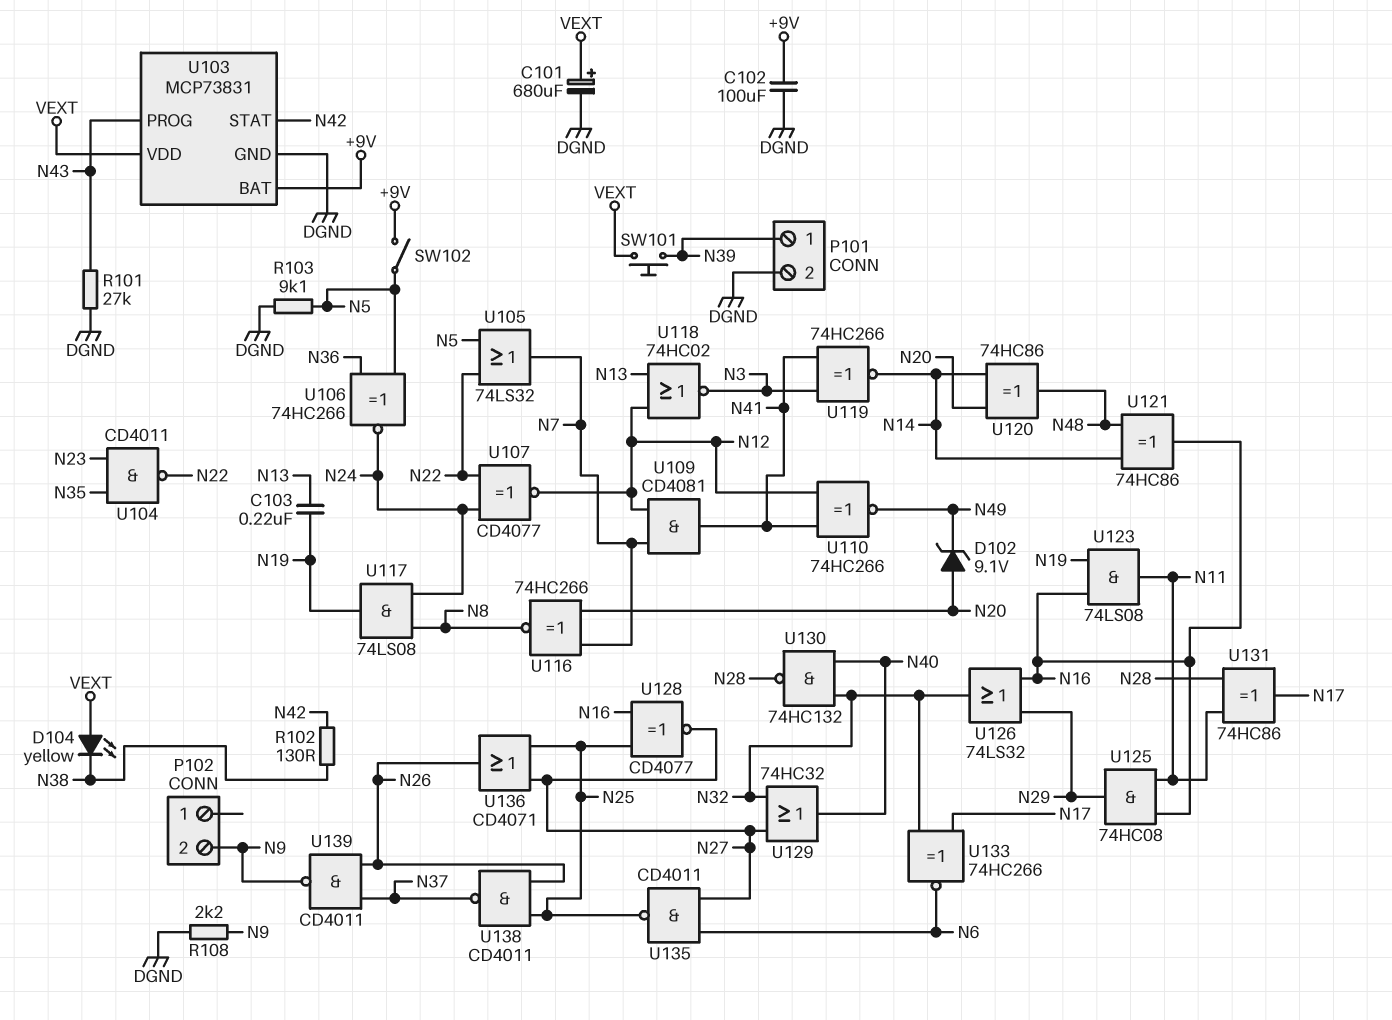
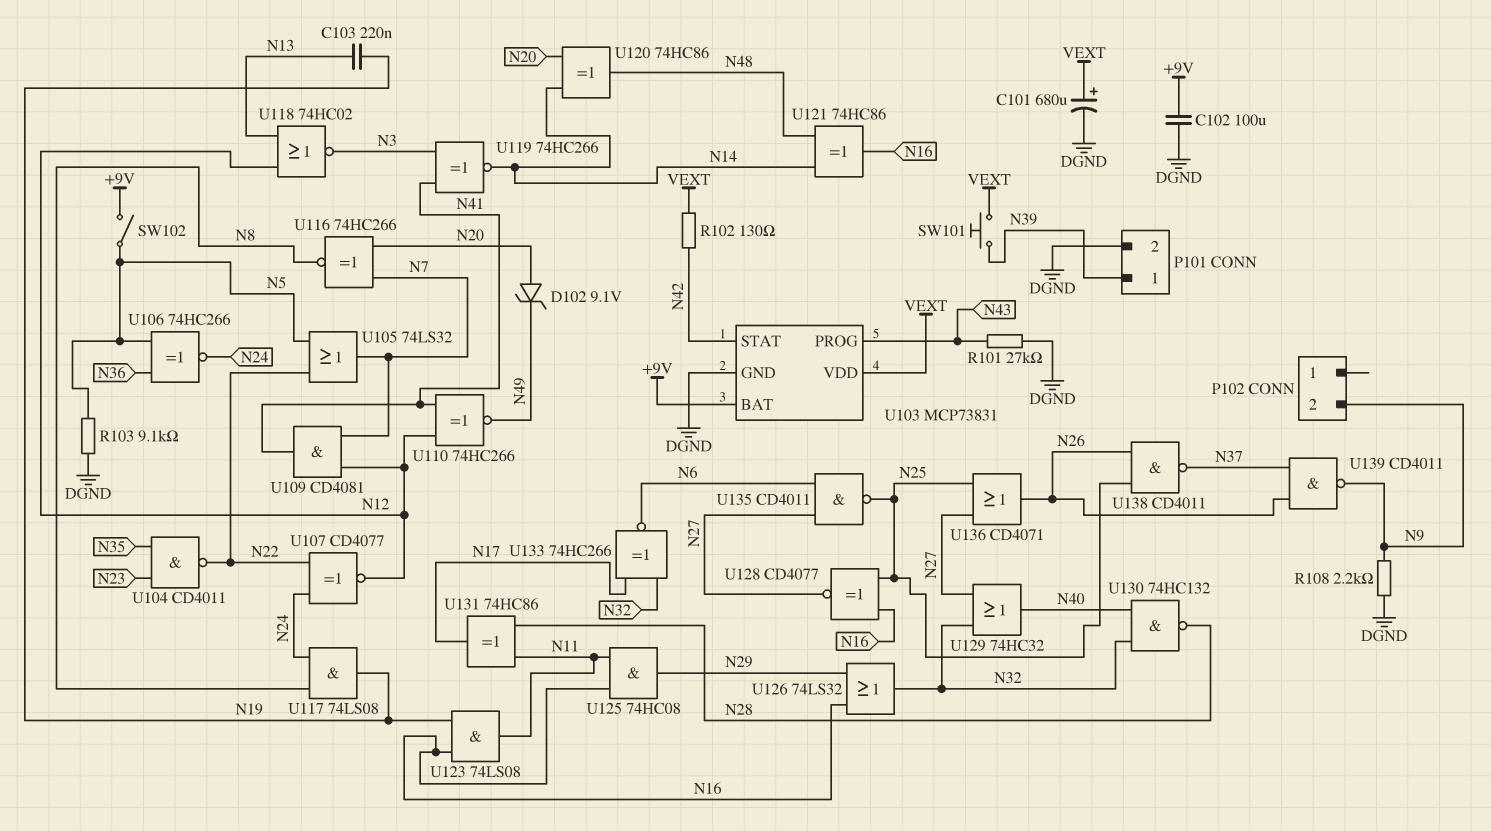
D104: LED yellow (A VEXT, K N38) -> none
R102: 130 (N38, N42) -> 130 (N42, VEXT)

